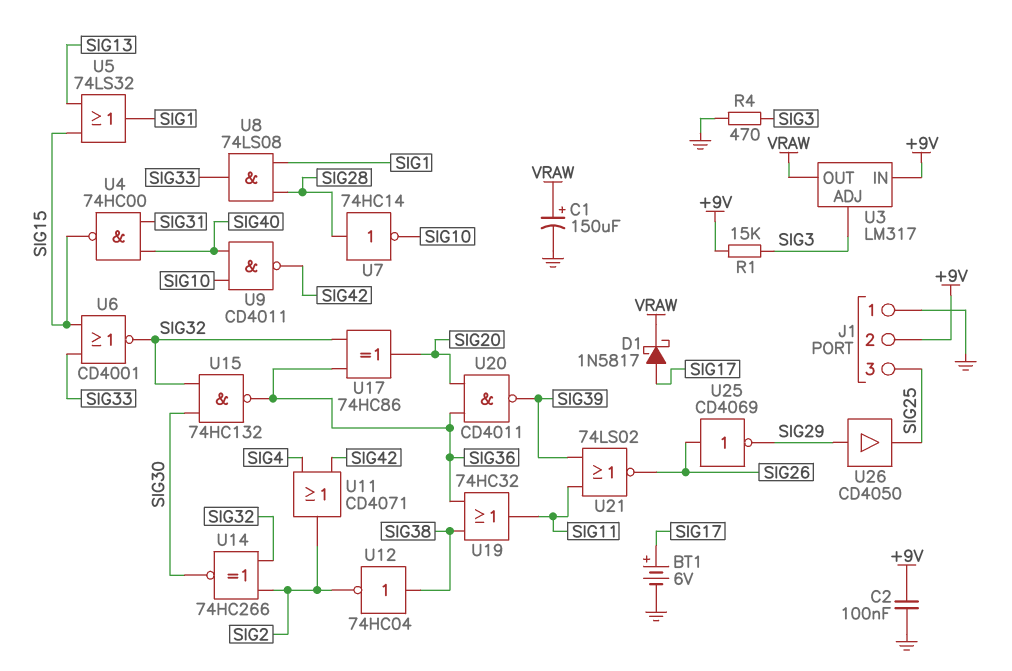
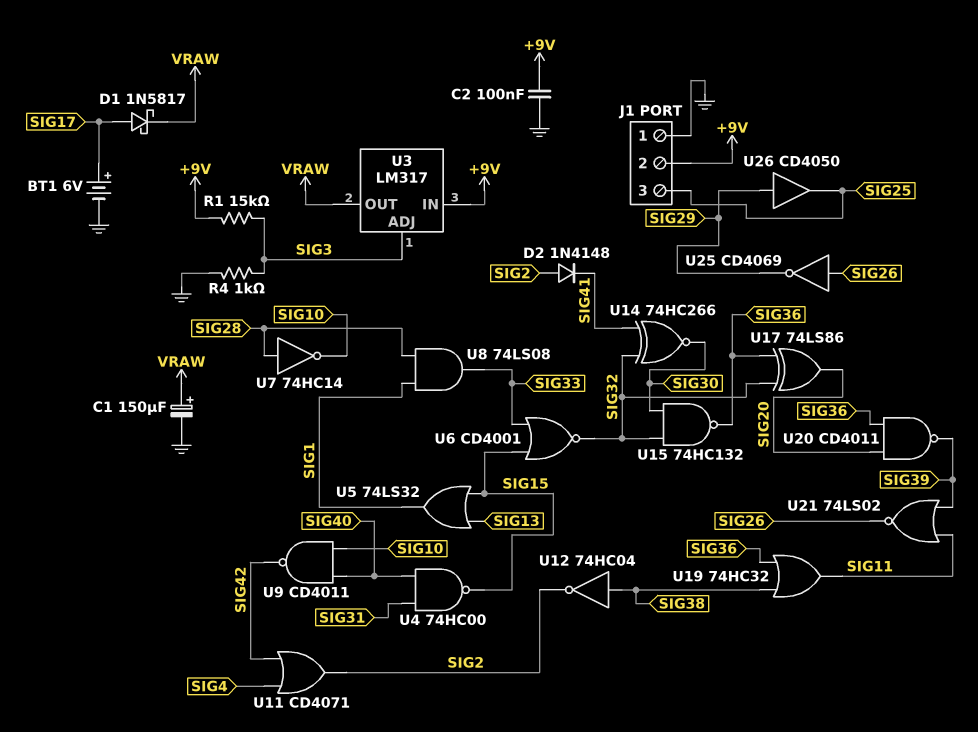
D2: none -> diode 1N4148 (A SIG2, K SIG41)
R4: 470 (GND, SIG3) -> 1k (GND, SIG3)
U14: XNOR 74HC266 (in SIG2, in SIG32, out SIG30) -> XNOR 74HC266 (in SIG32, in SIG41, out SIG30)
U17: XOR 74HC86 (in SIG32, in SIG36, out SIG20) -> XOR 74LS86 (in SIG32, in SIG36, out SIG20)

